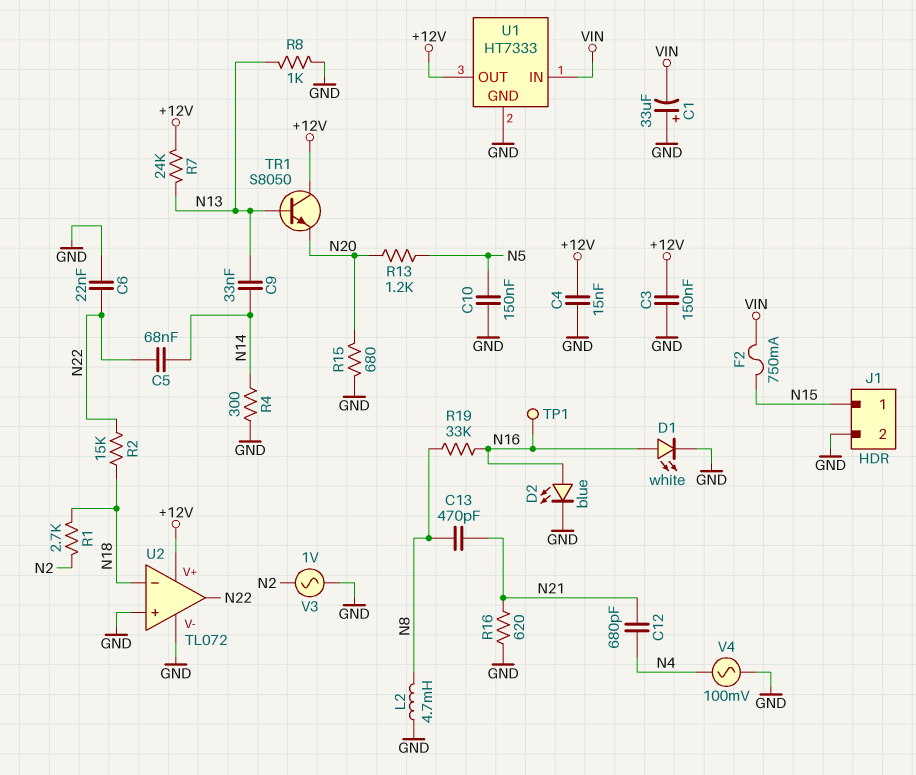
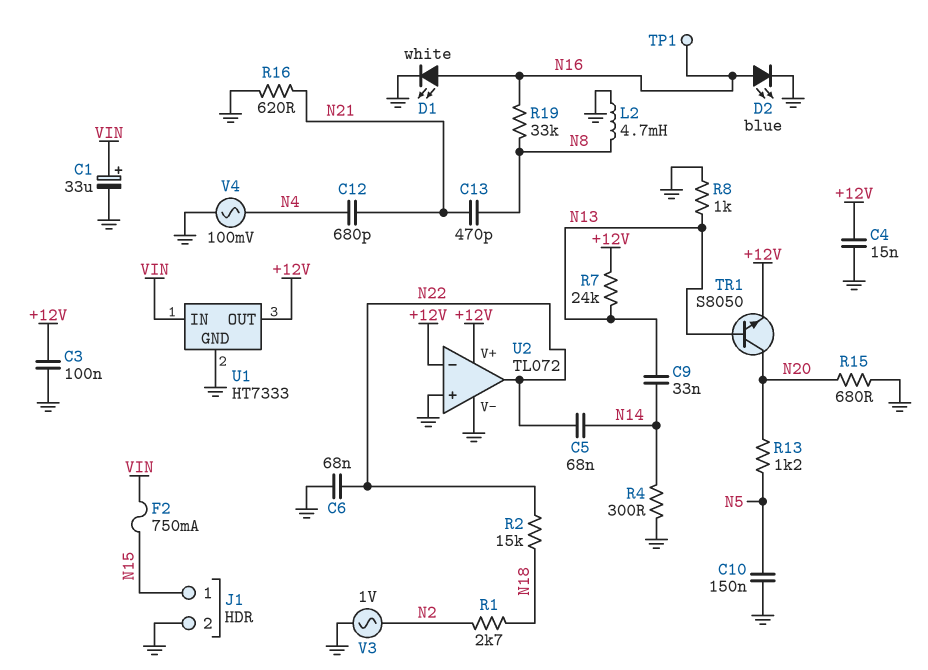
C1: 33uF (plus GND, minus VIN) -> 33uF (plus VIN, minus GND)
C3: 150nF (+12V, GND) -> 100nF (+12V, GND)
C6: 22nF (GND, N22) -> 68nF (GND, N22)
TR1: NPN S8050 (B N13, C +12V, E N20) -> NPN S8050 (B N13, C N20, E +12V)
U2 pin in-: N18 -> +12V

